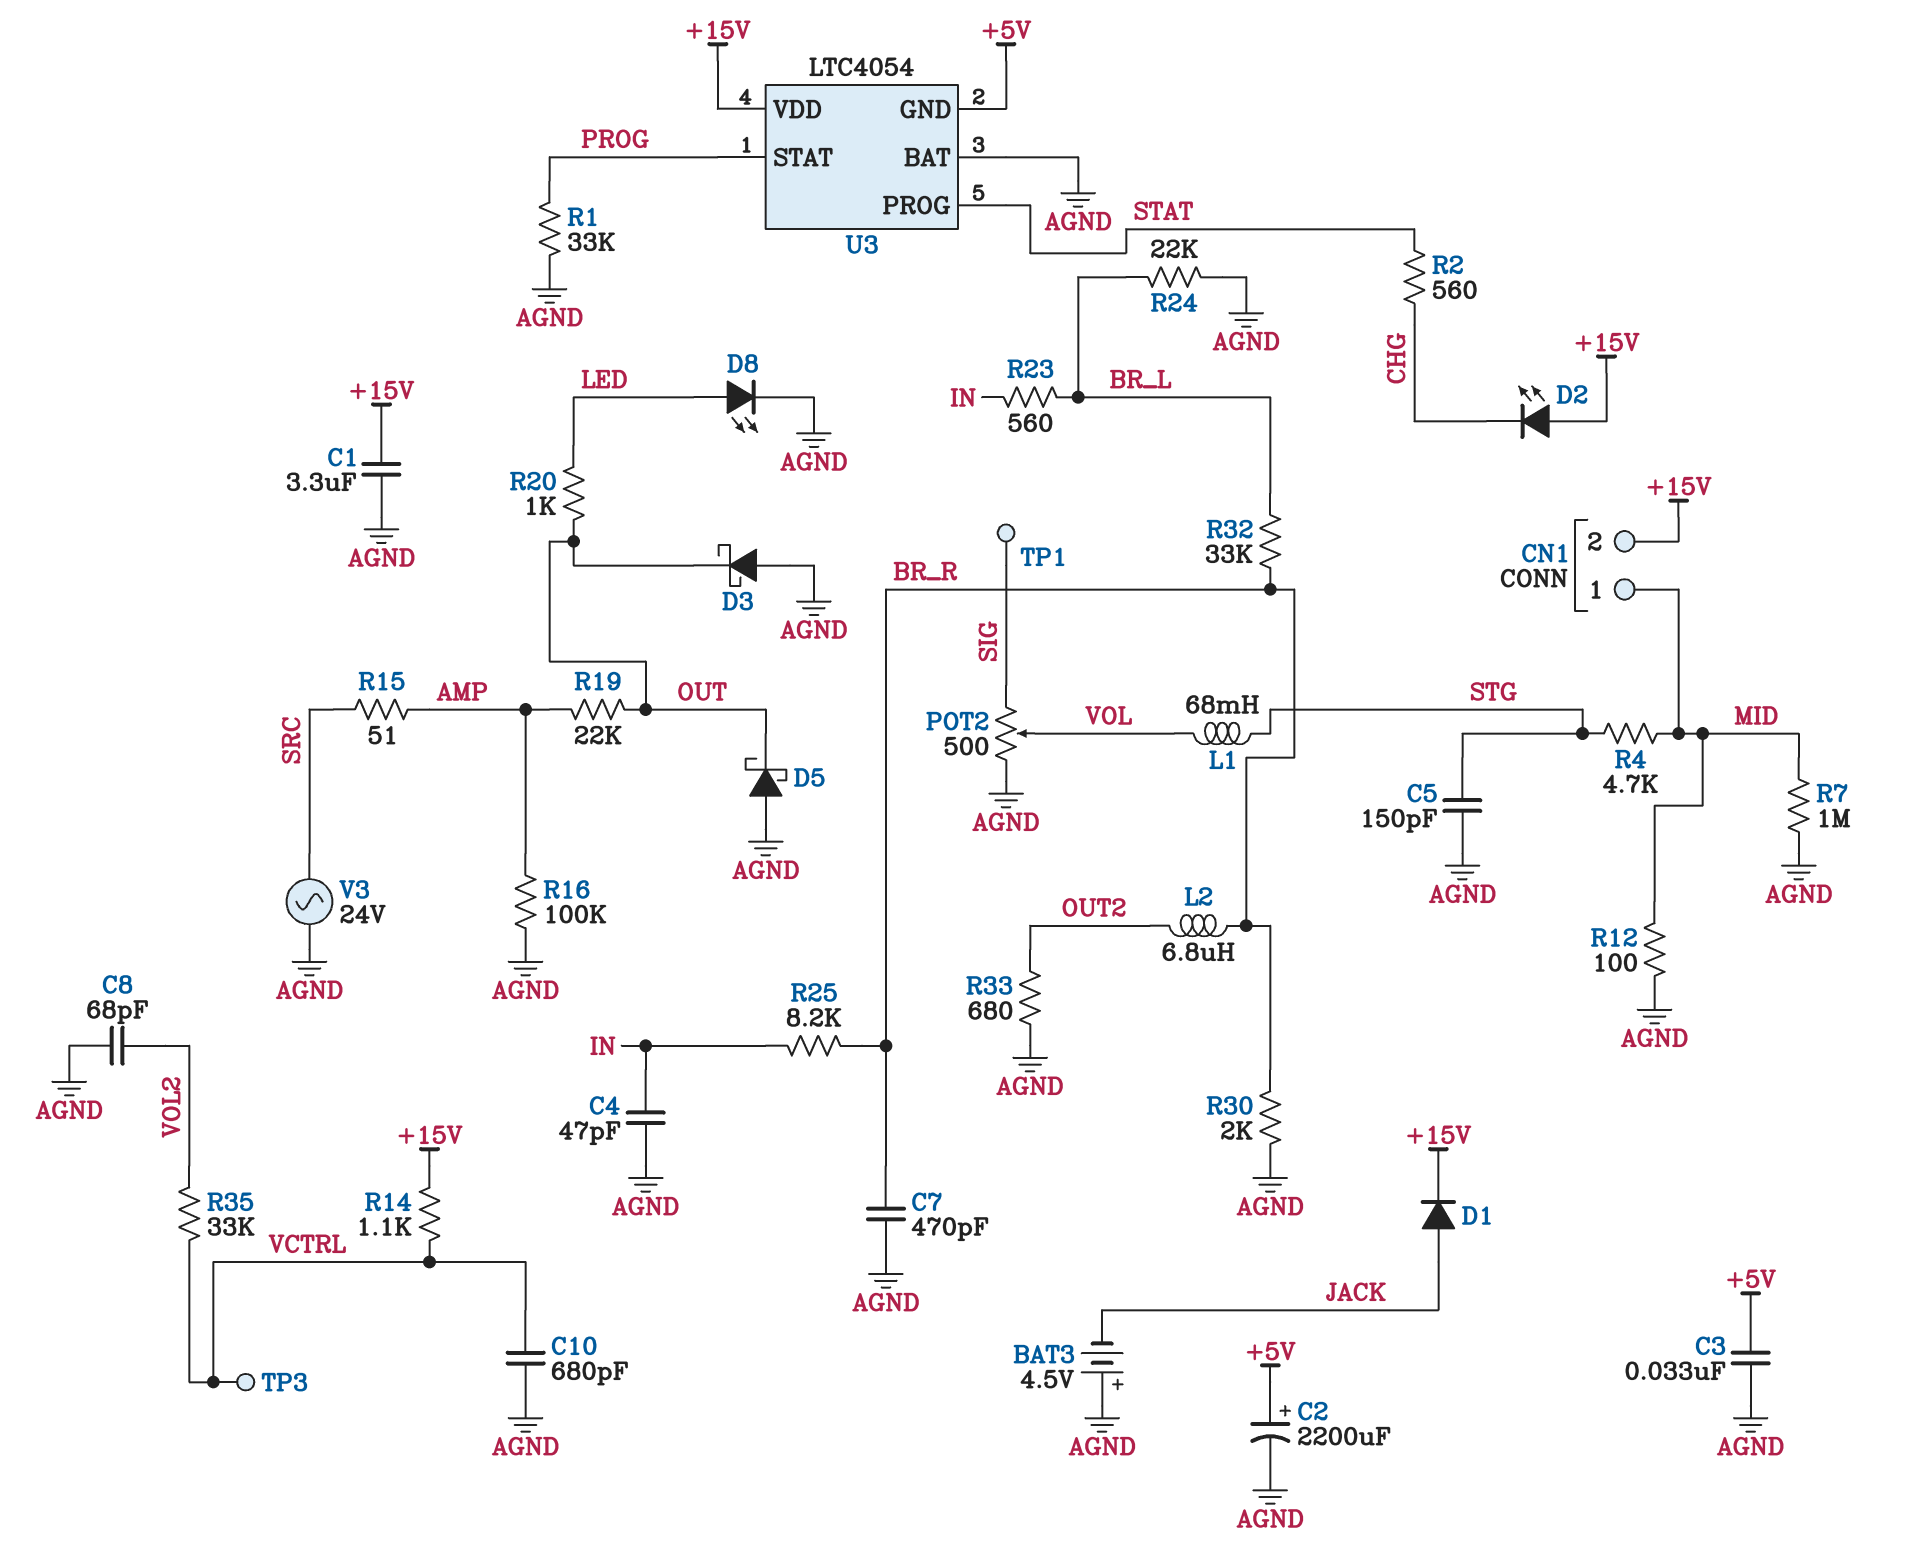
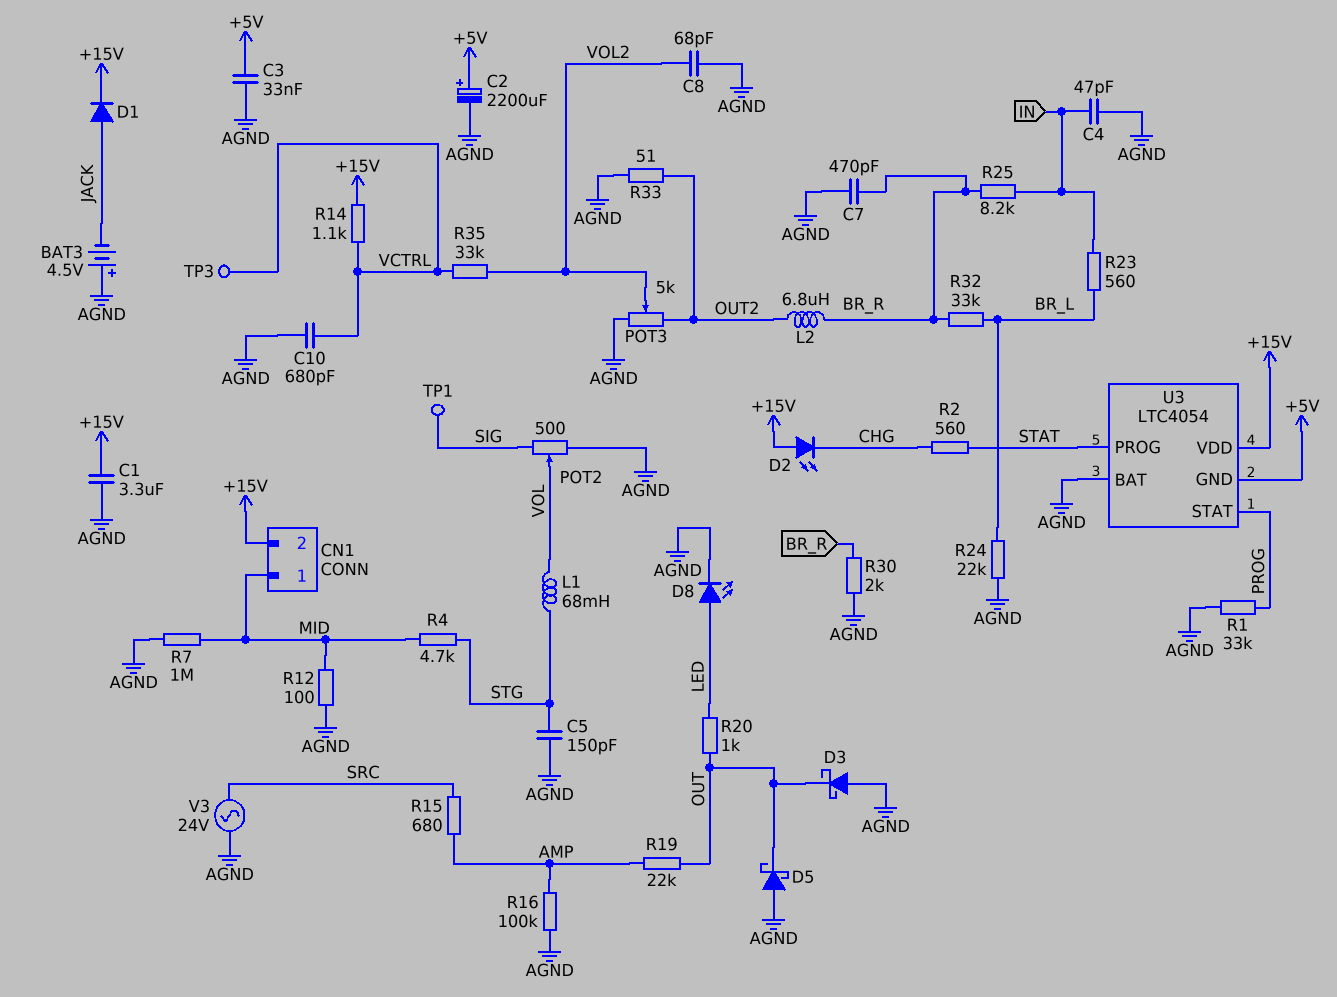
POT3: none -> 5k (AGND, OUT2, wiper VOL2)
R15: 51 (AMP, SRC) -> 680 (AMP, SRC)
R33: 680 (AGND, OUT2) -> 51 (AGND, OUT2)

